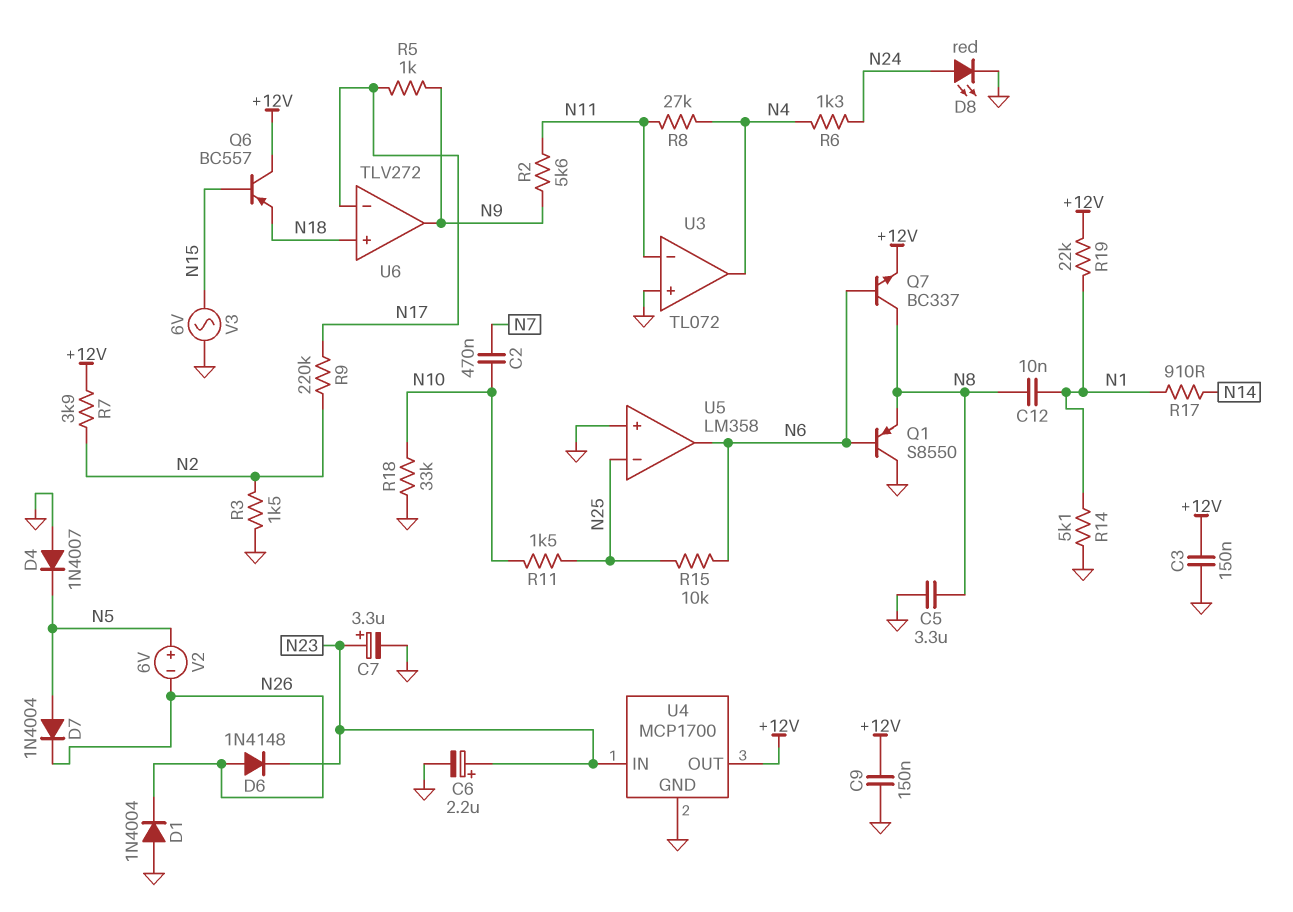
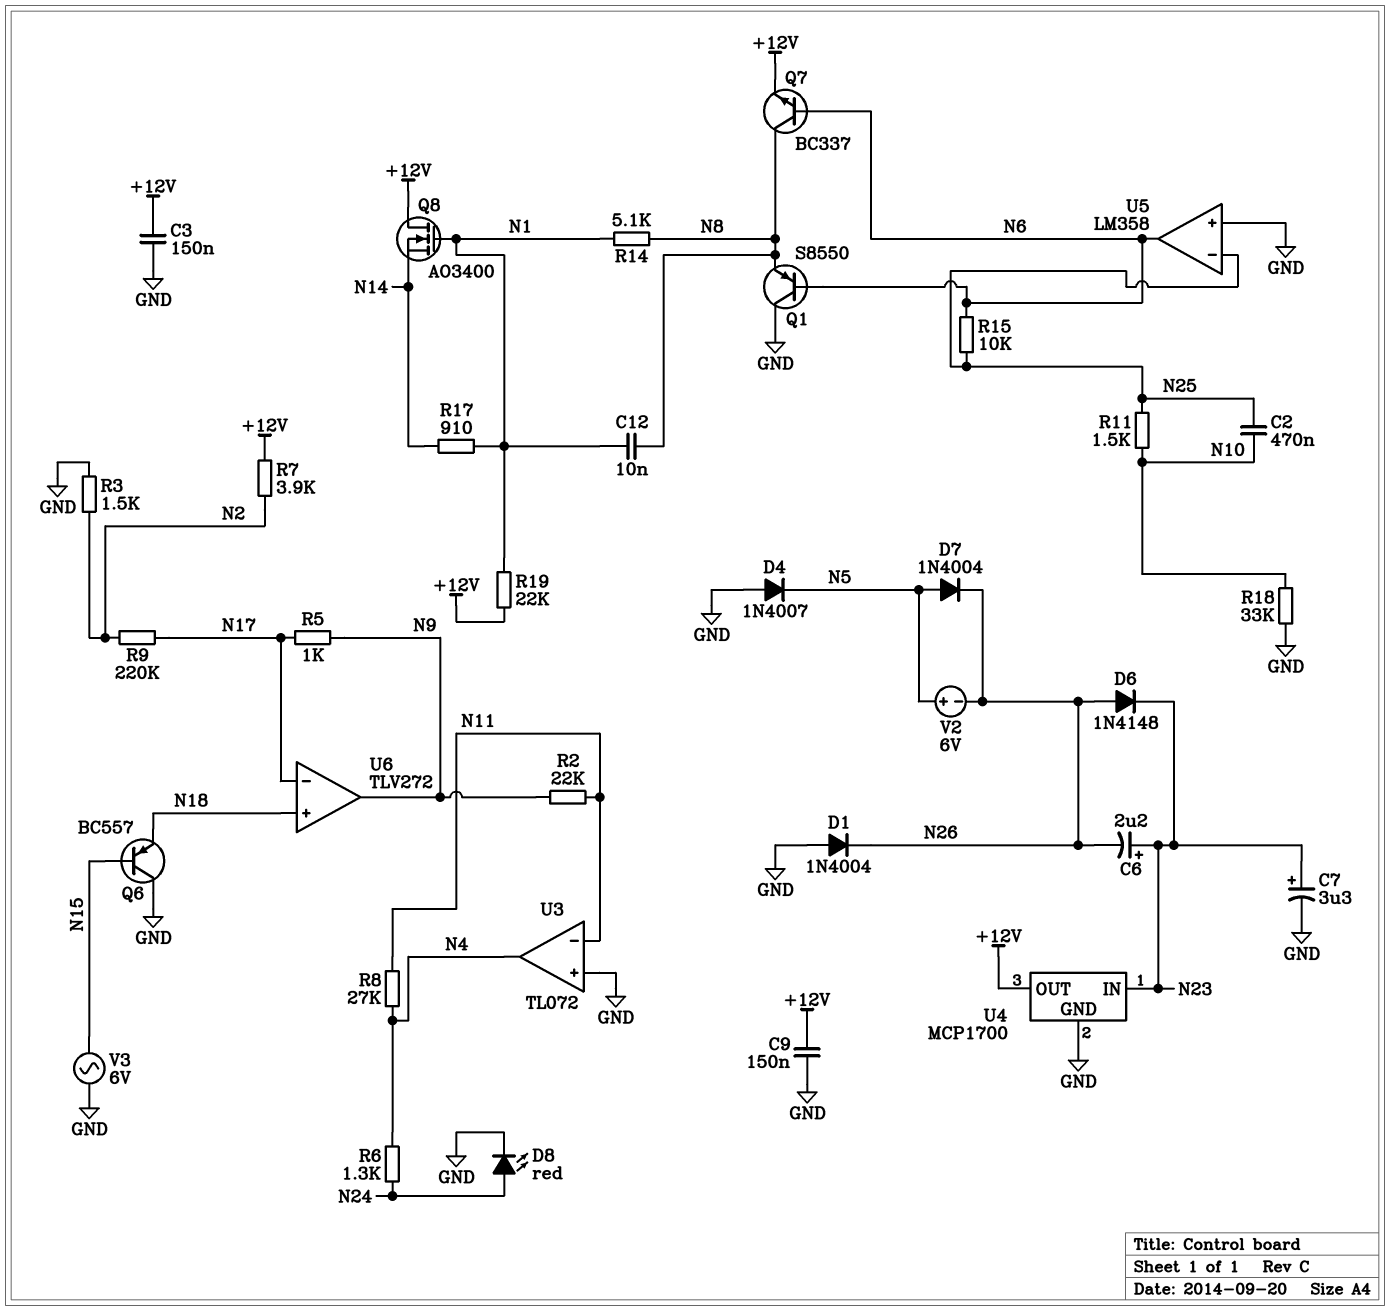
C2: 470nF (N7, N10) -> 470nF (N10, N25)
C5: 3.3uF (GND, N8) -> none
C6: 2.2uF (plus N23, minus GND) -> 2.2uF (plus N23, minus N26)
Q6: PNP BC557 (B N15, C +12V, E N18) -> PNP BC557 (B N15, C GND, E N18)
Q8: none -> NMOS AO3400 (G N1, D +12V, S N14)
R2: 5.6k (N9, N11) -> 22k (N9, N11)
R14: 5.1k (GND, N1) -> 5.1k (N1, N8)

